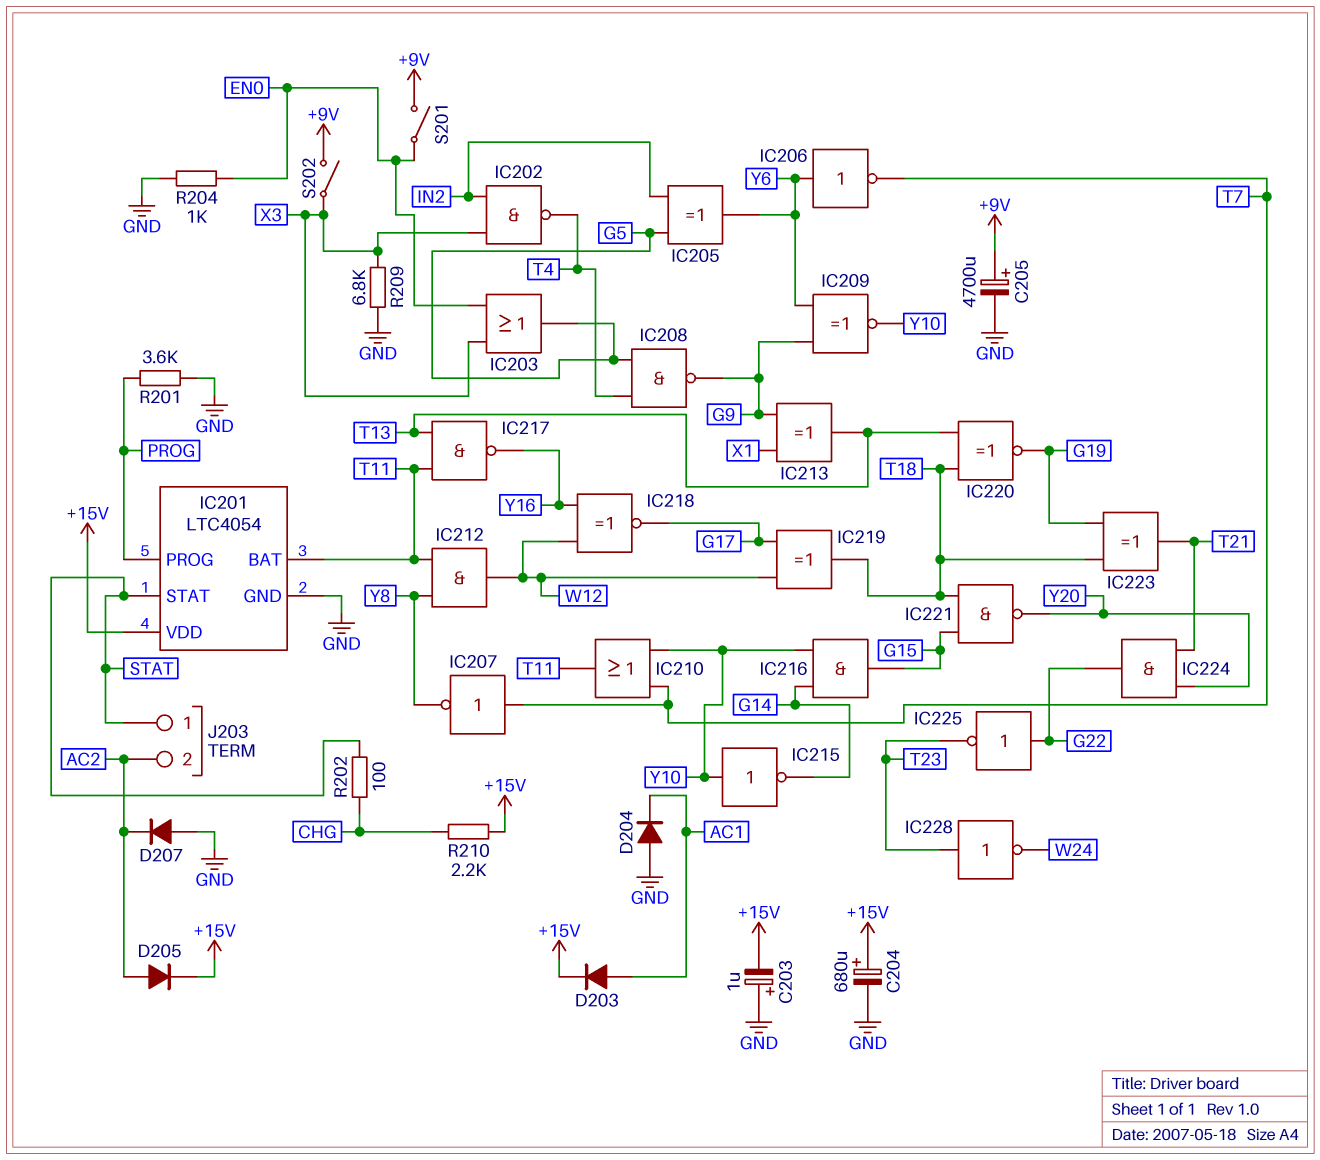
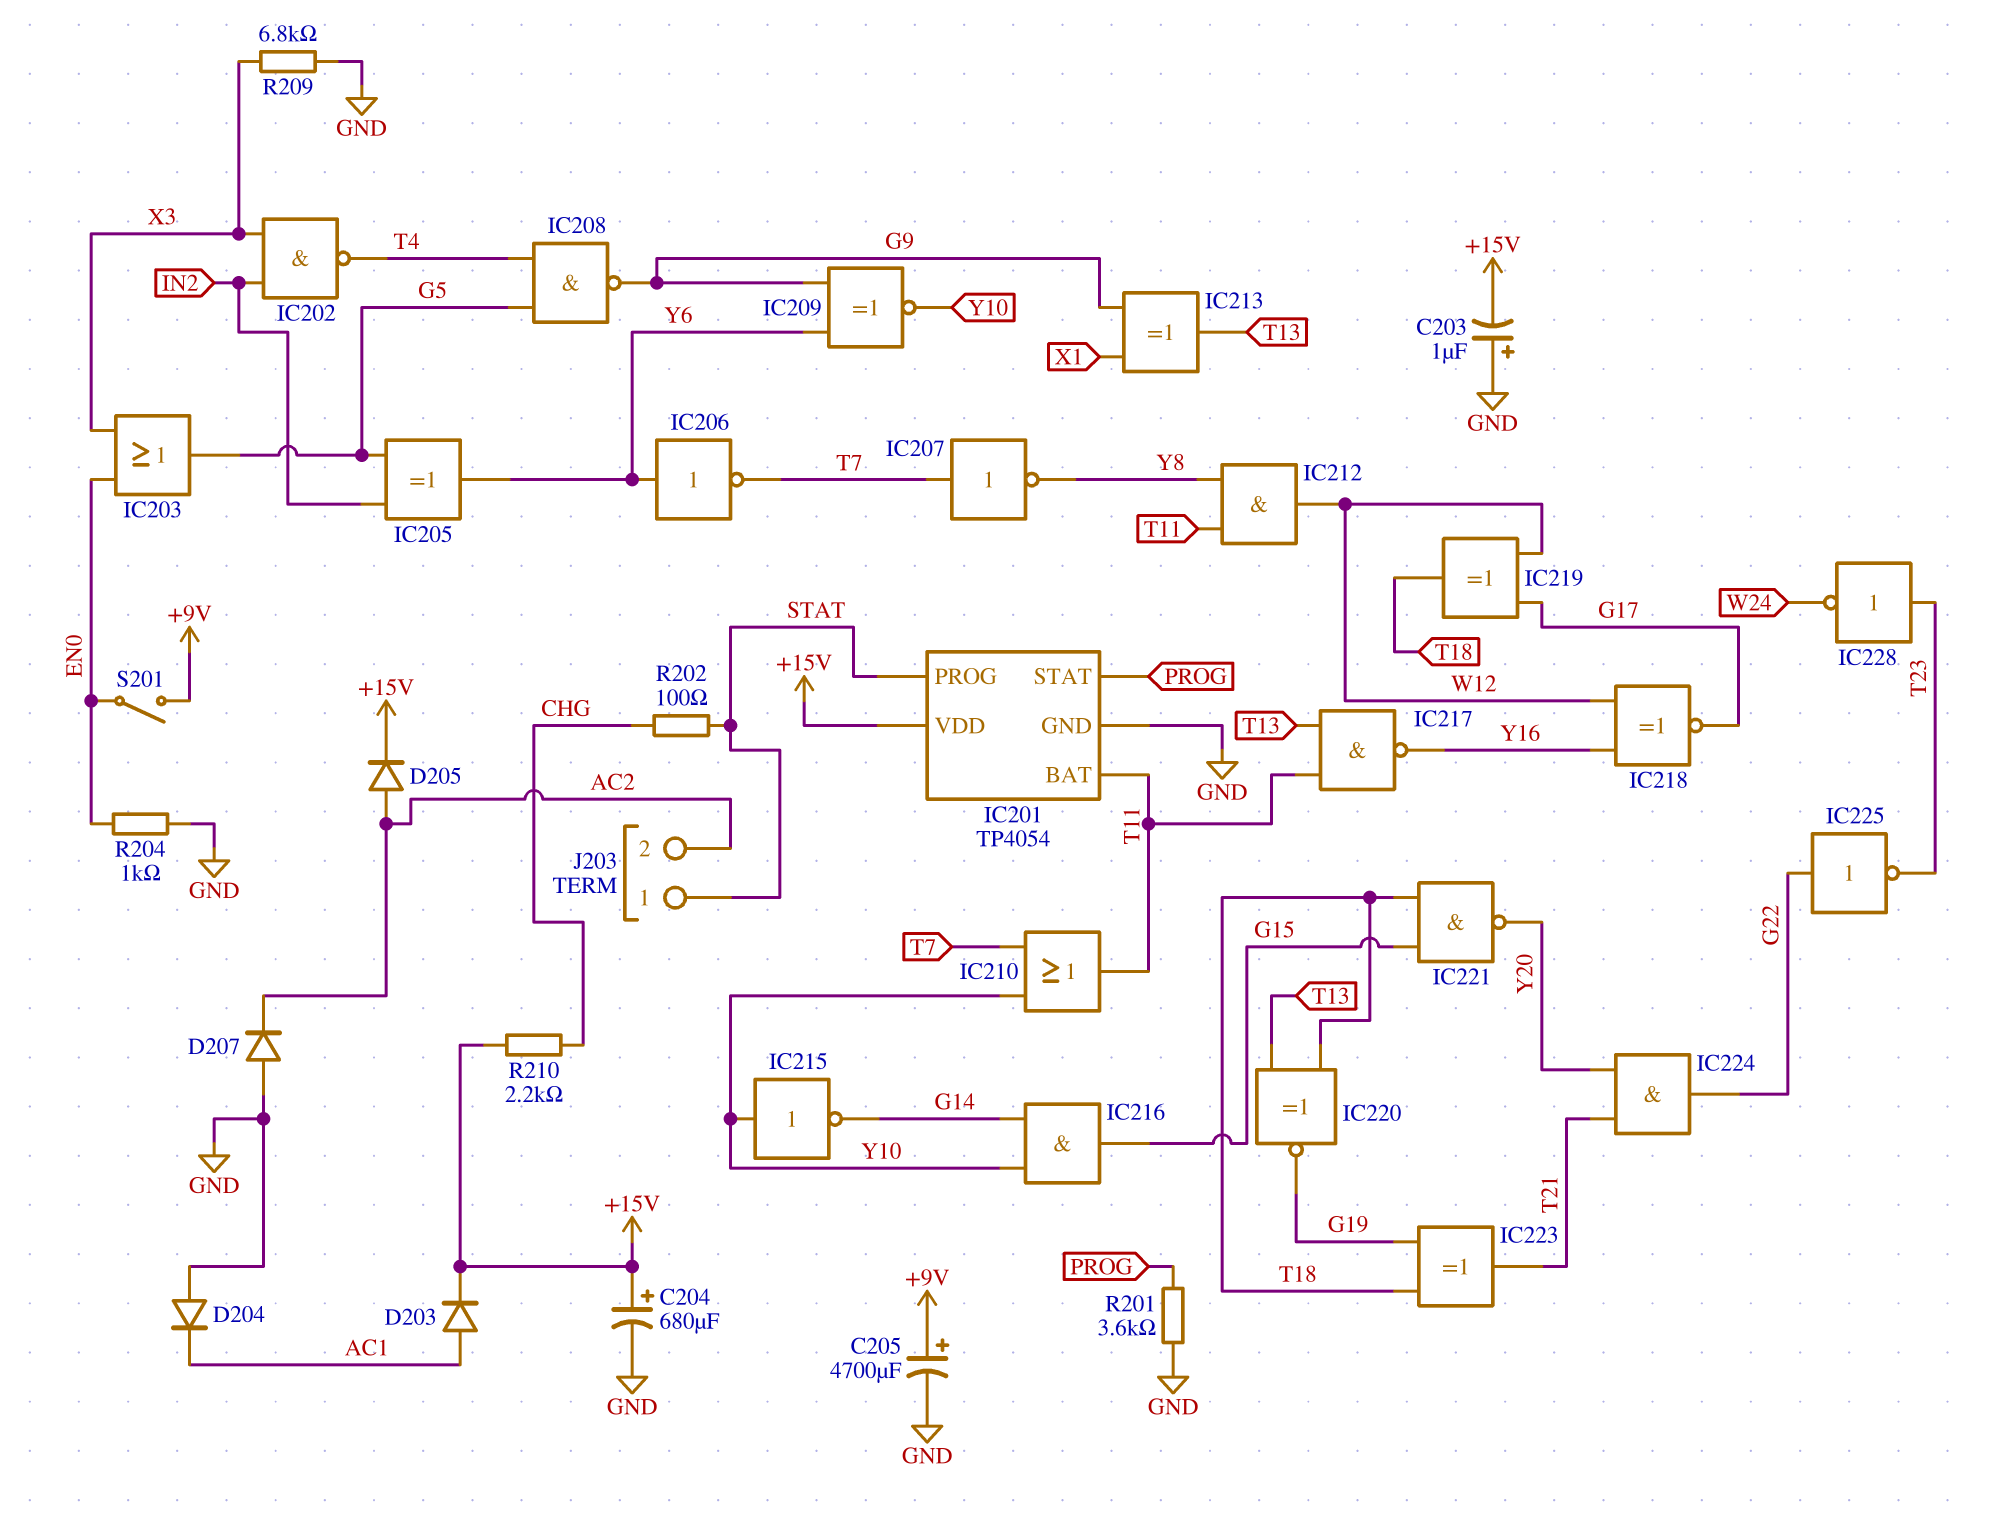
IC201: LTC4054 -> TP4054
IC201 pin PROG: PROG -> STAT
IC201 pin STAT: STAT -> PROG
S202: switch (+9V, X3) -> none

